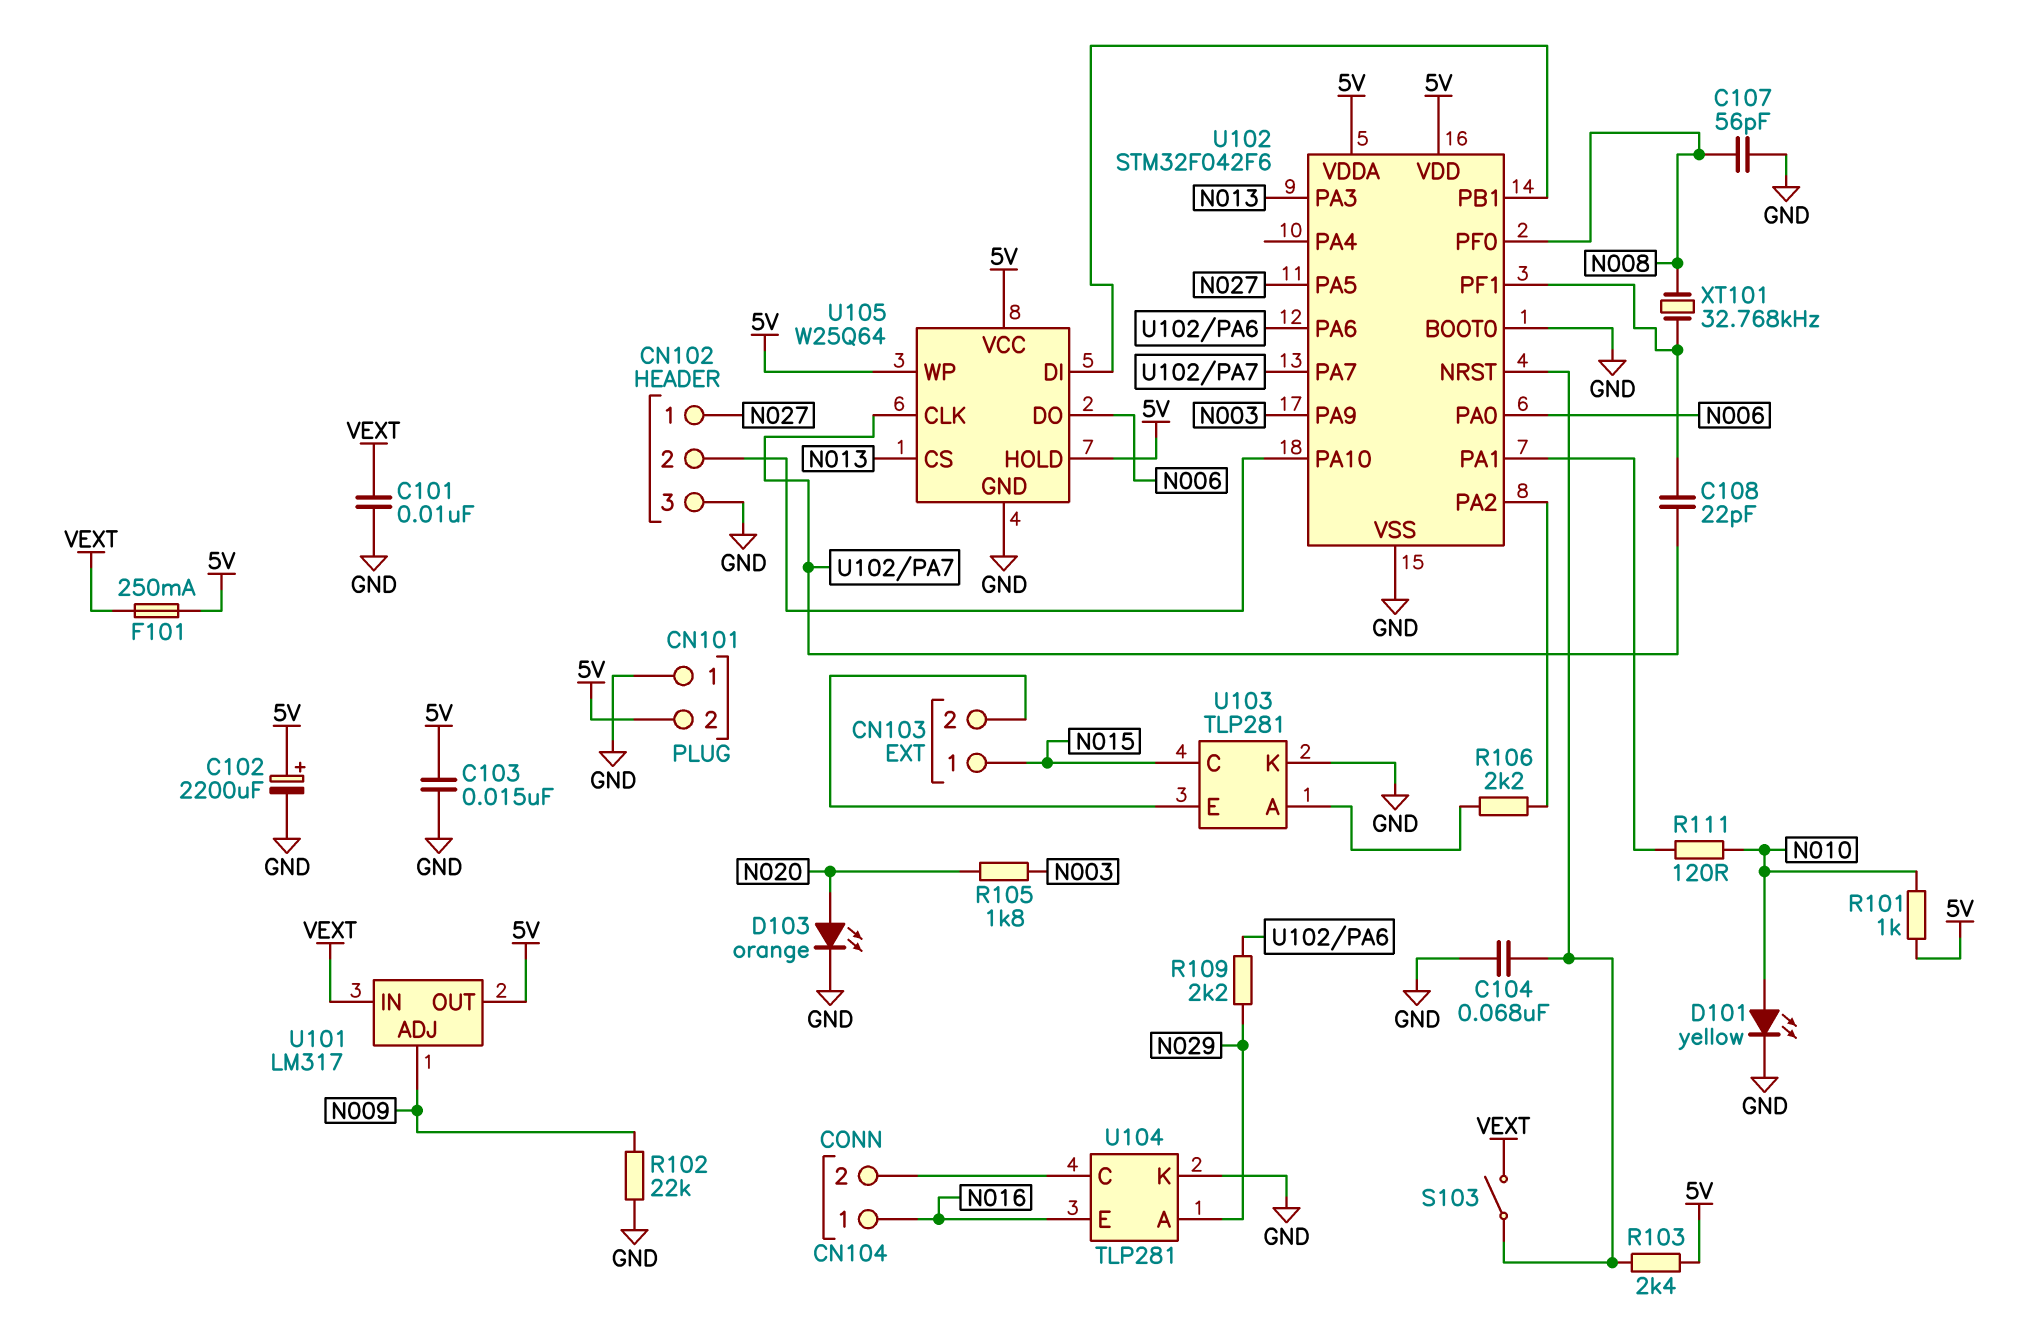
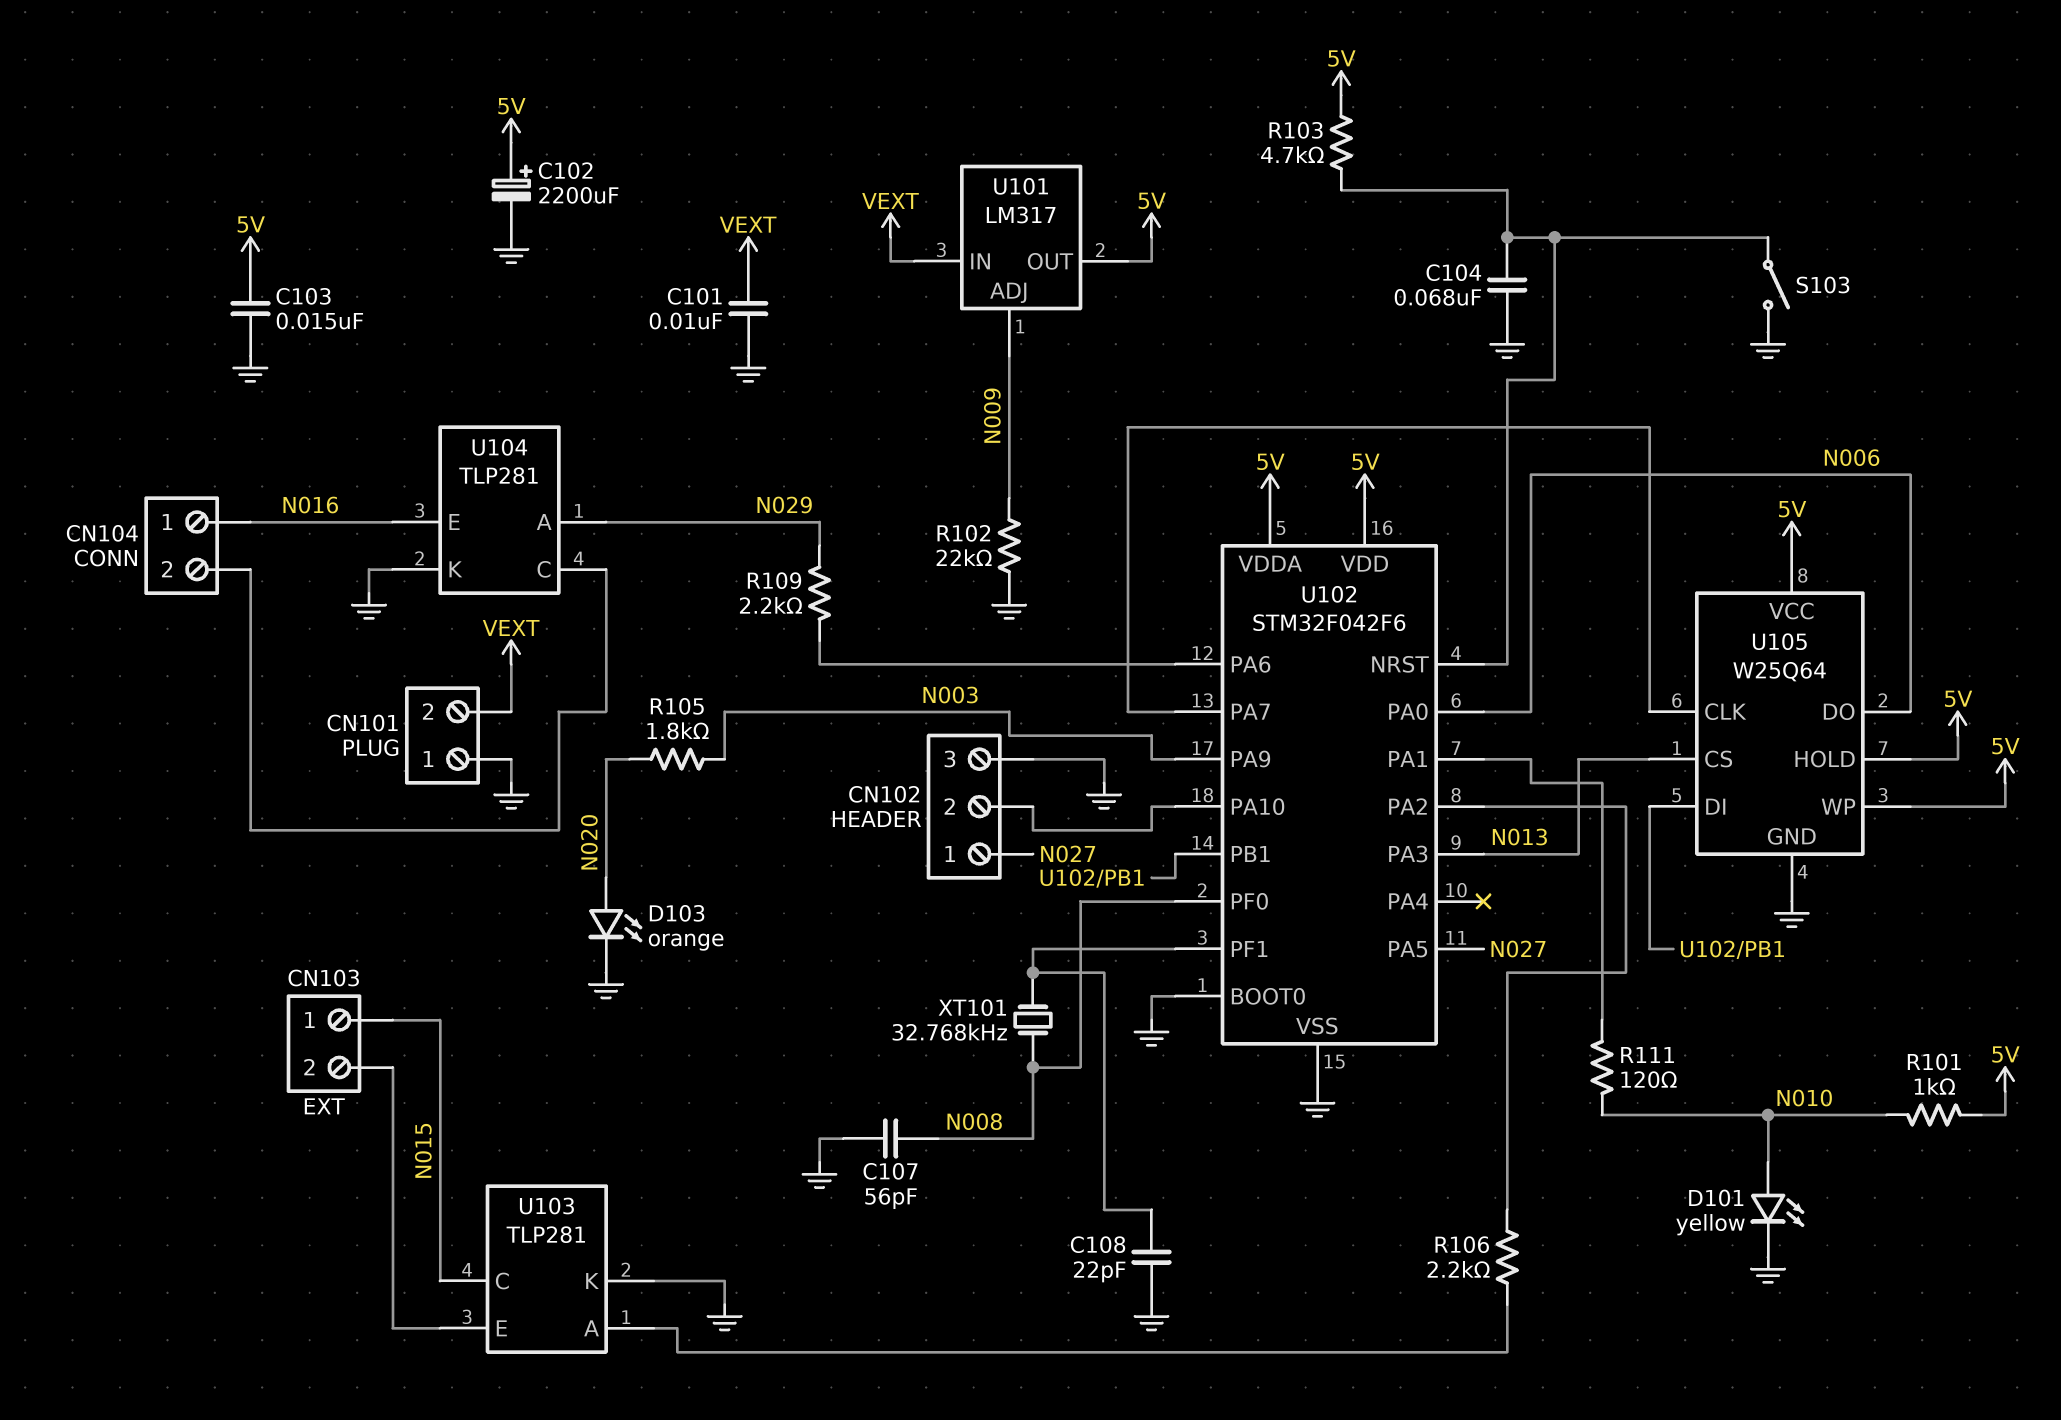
C108: 22pF (U102/PA7, U102/PF1) -> 22pF (GND, U102/PF1)
CN101 pin 2: 5V -> VEXT
F101: 250mA (5V, VEXT) -> none
R103: 2.4k (5V, U102/NRST) -> 4.7k (5V, U102/NRST)
S103: switch (U102/NRST, VEXT) -> switch (GND, U102/NRST)

